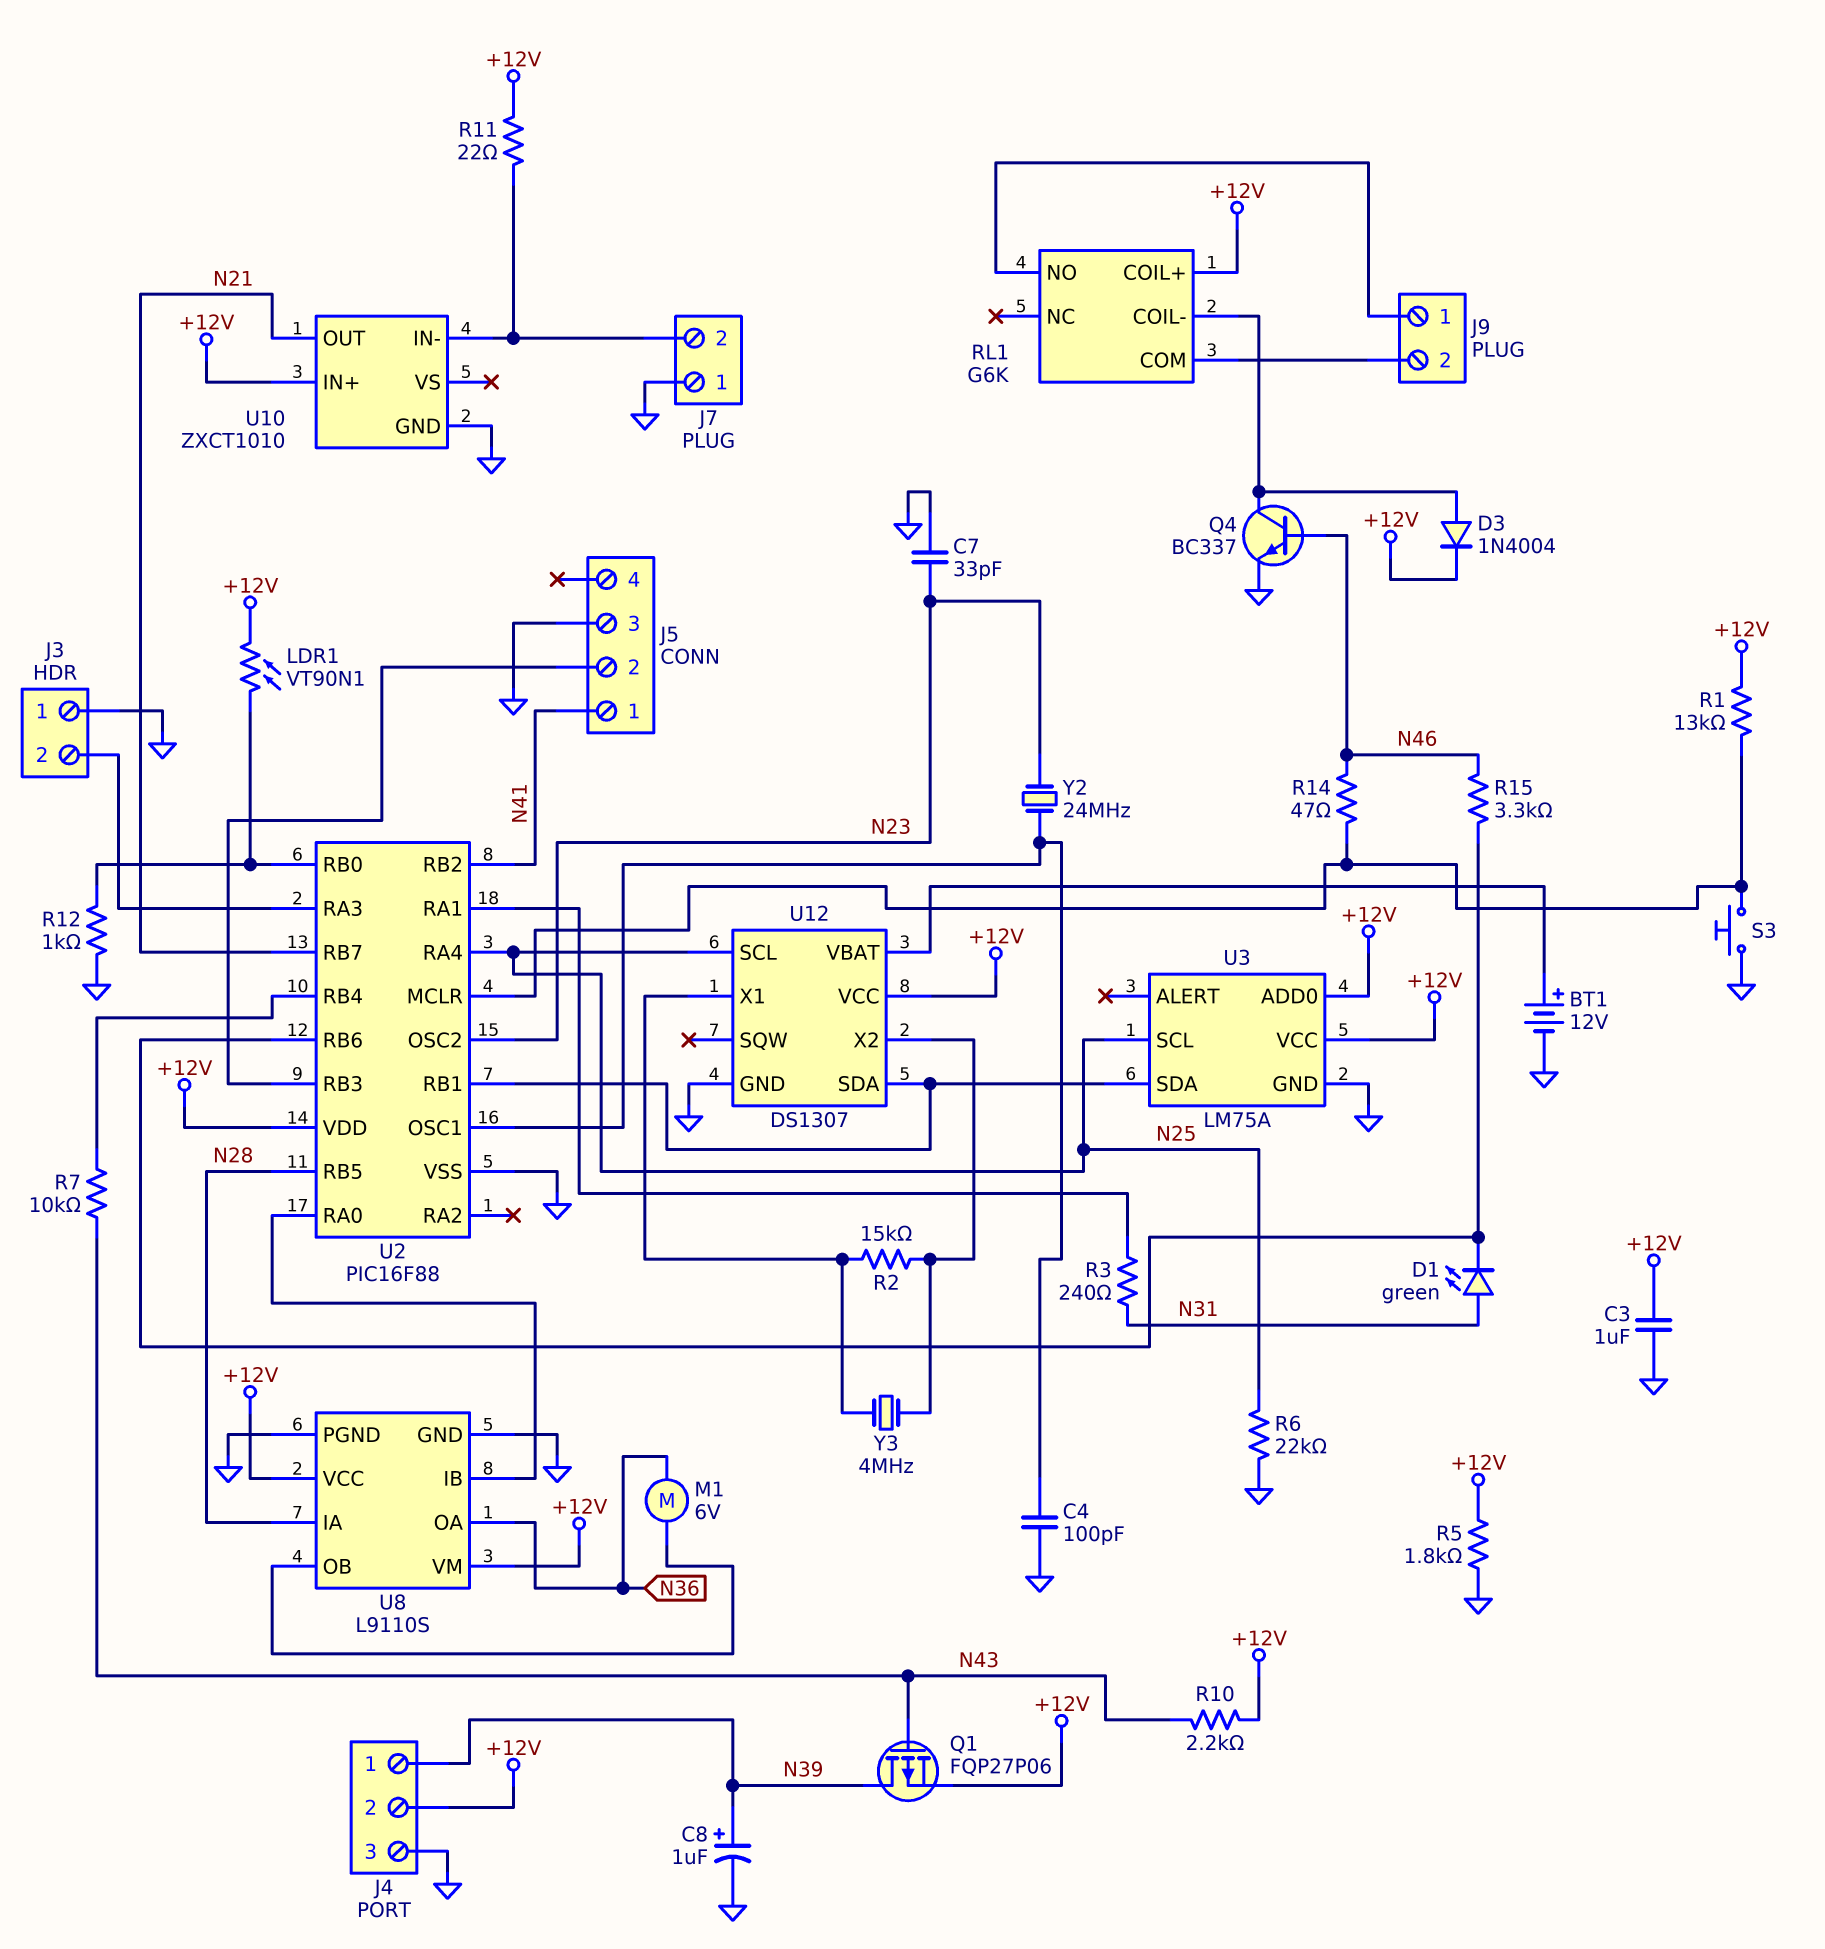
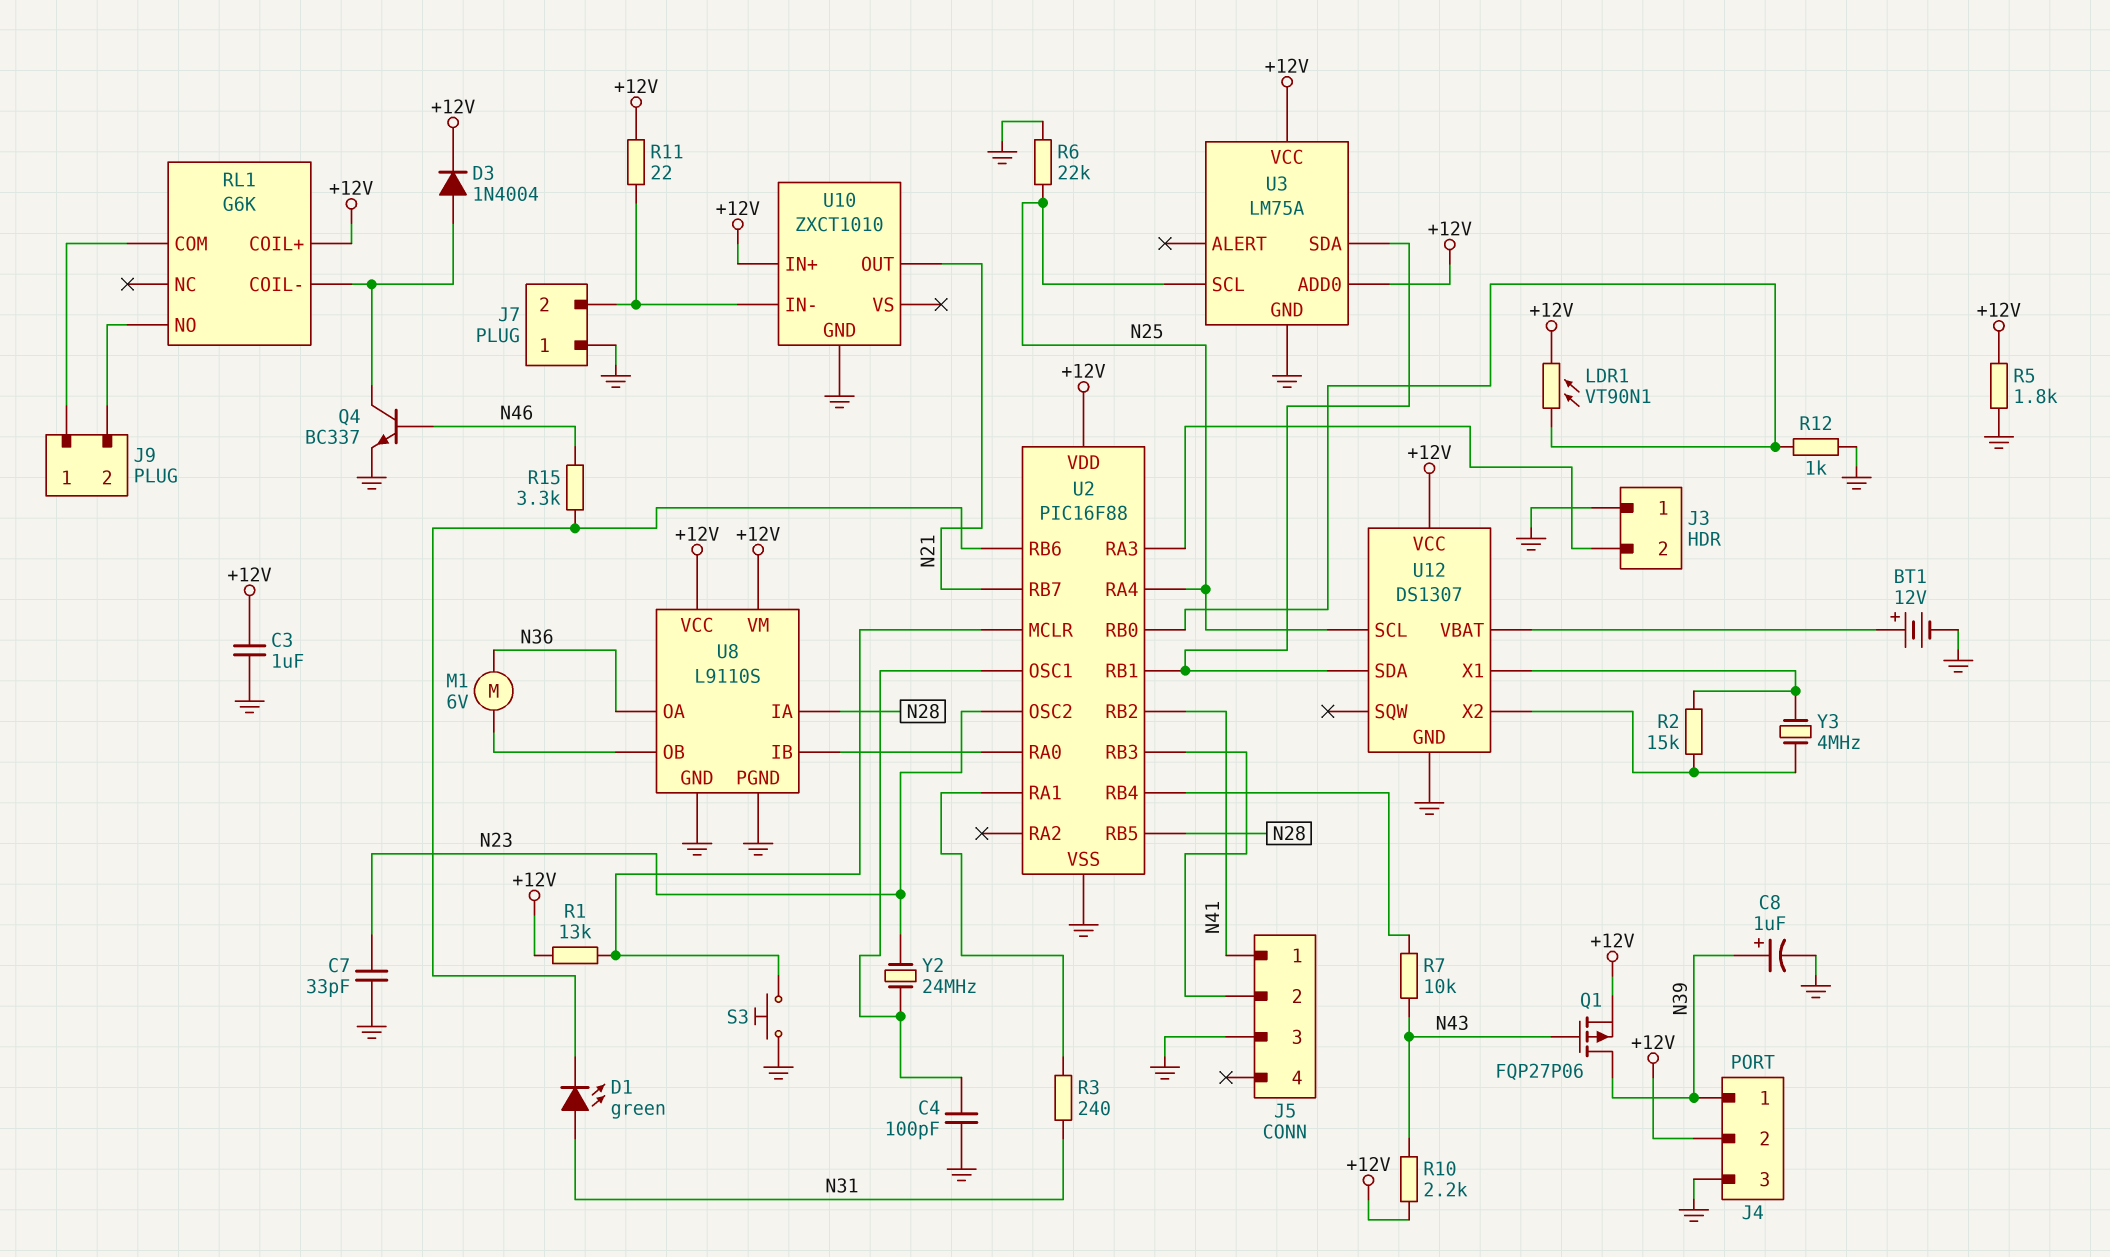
R14: 47 (N46, U2/MCLR) -> none
RL1 pin COM: J9/2 -> J9/1
RL1 pin NO: J9/1 -> J9/2

